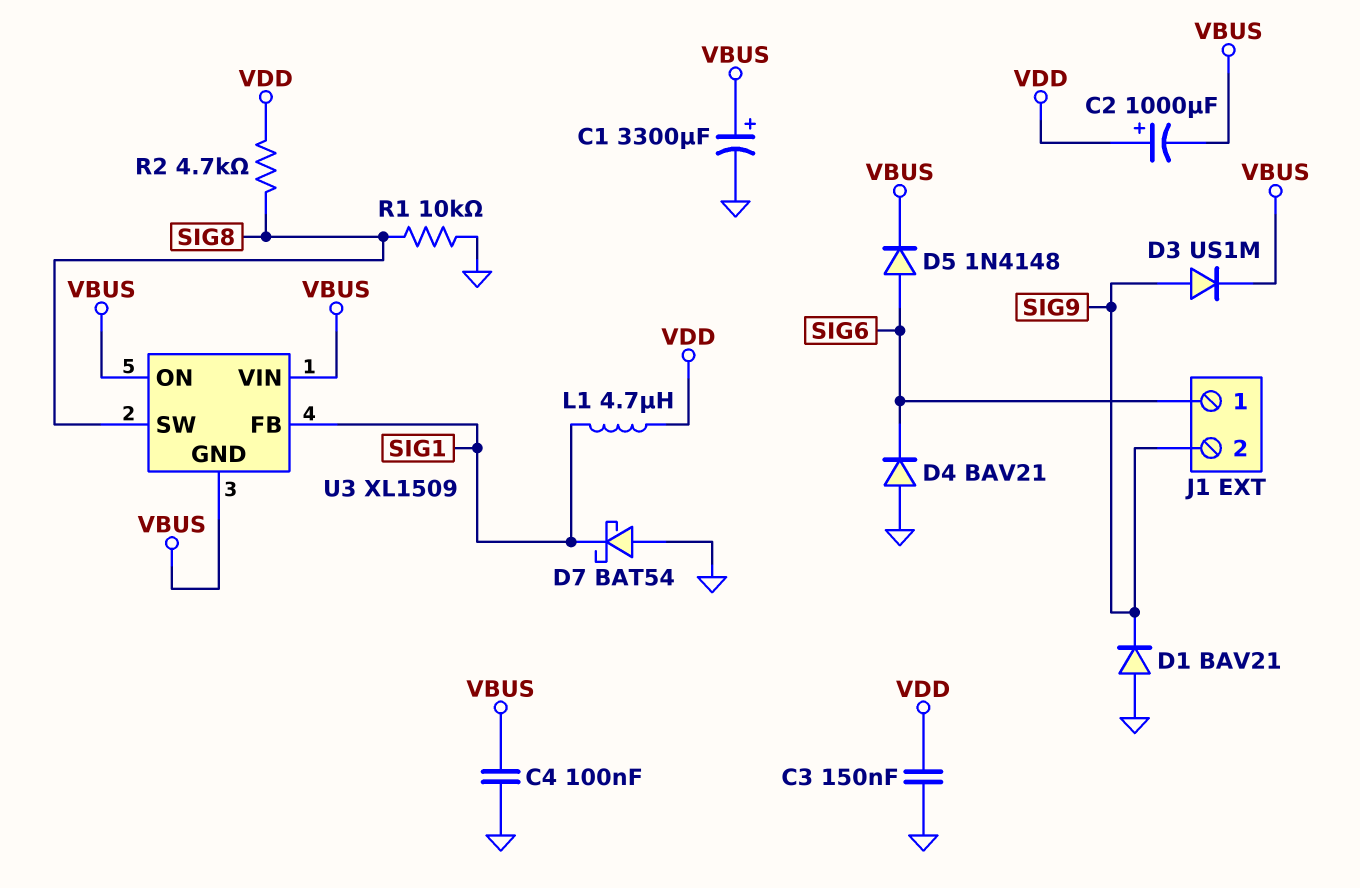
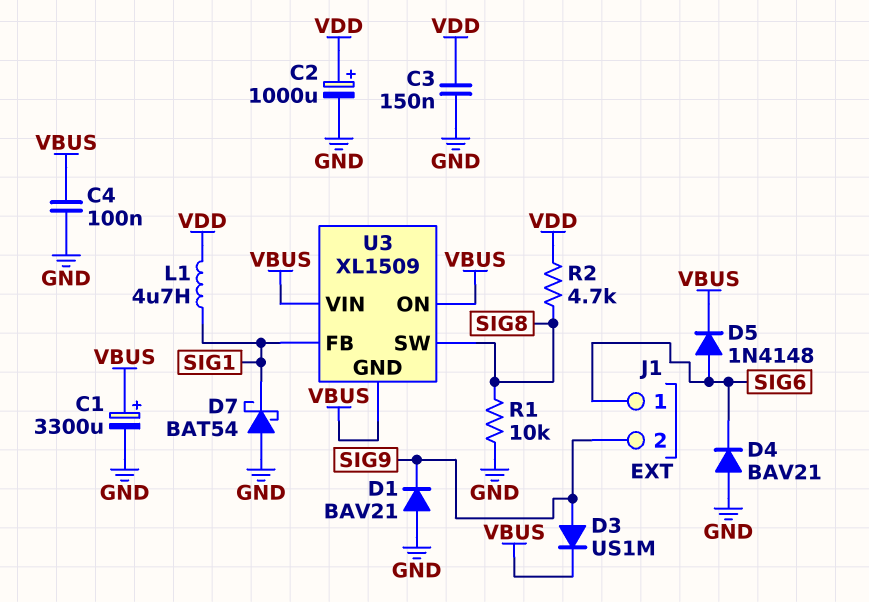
C2: 1000uF (plus VDD, minus VBUS) -> 1000uF (plus VDD, minus GND)

